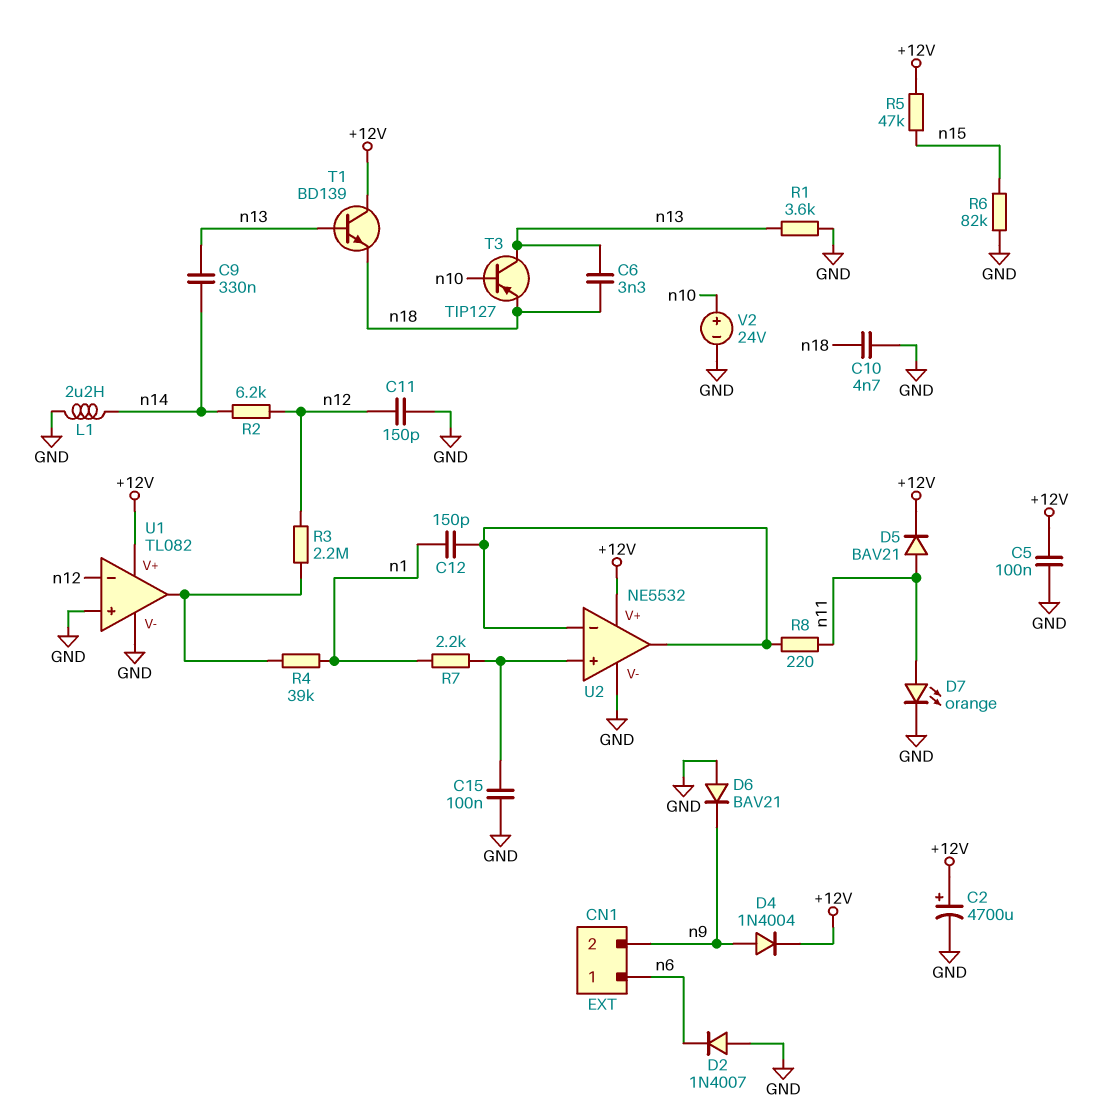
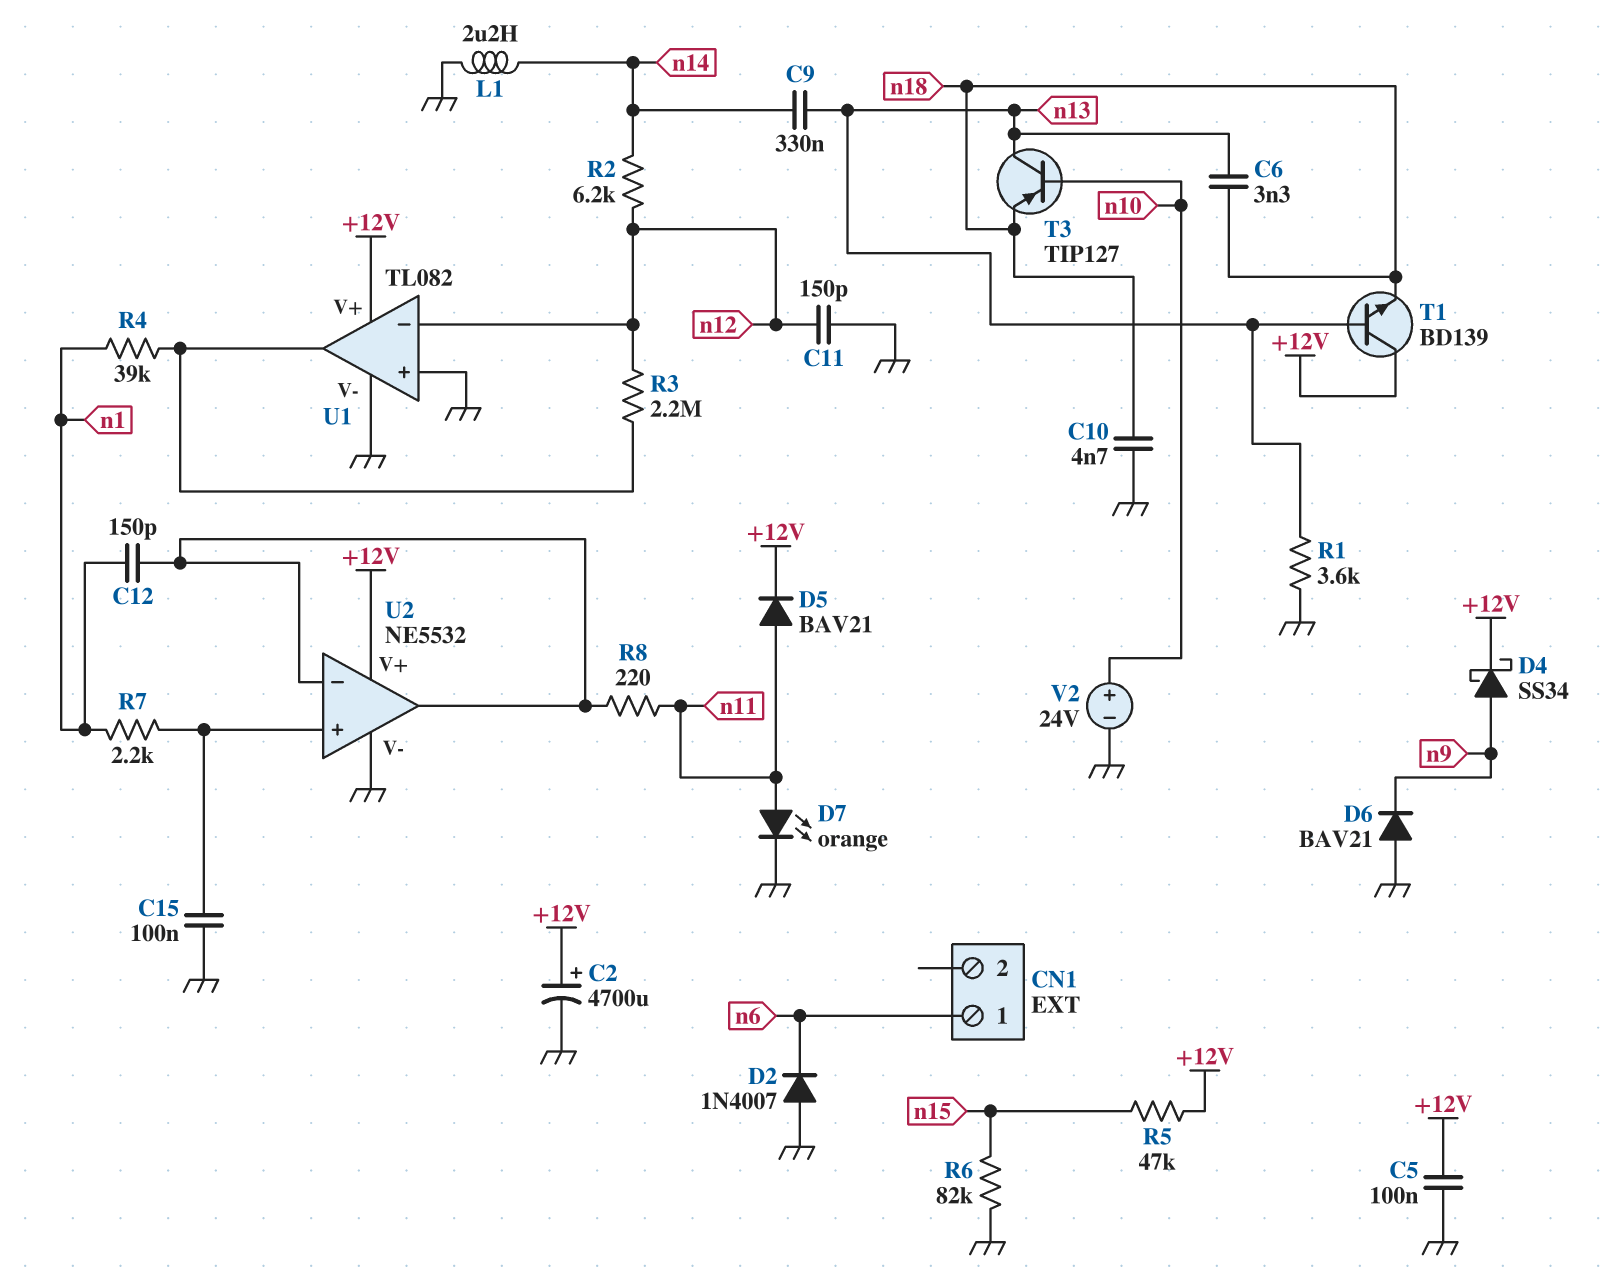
CN1 pin 2: n9 -> none
D4: diode 1N4004 (A n9, K +12V) -> schottky SS34 (A n9, K +12V)

